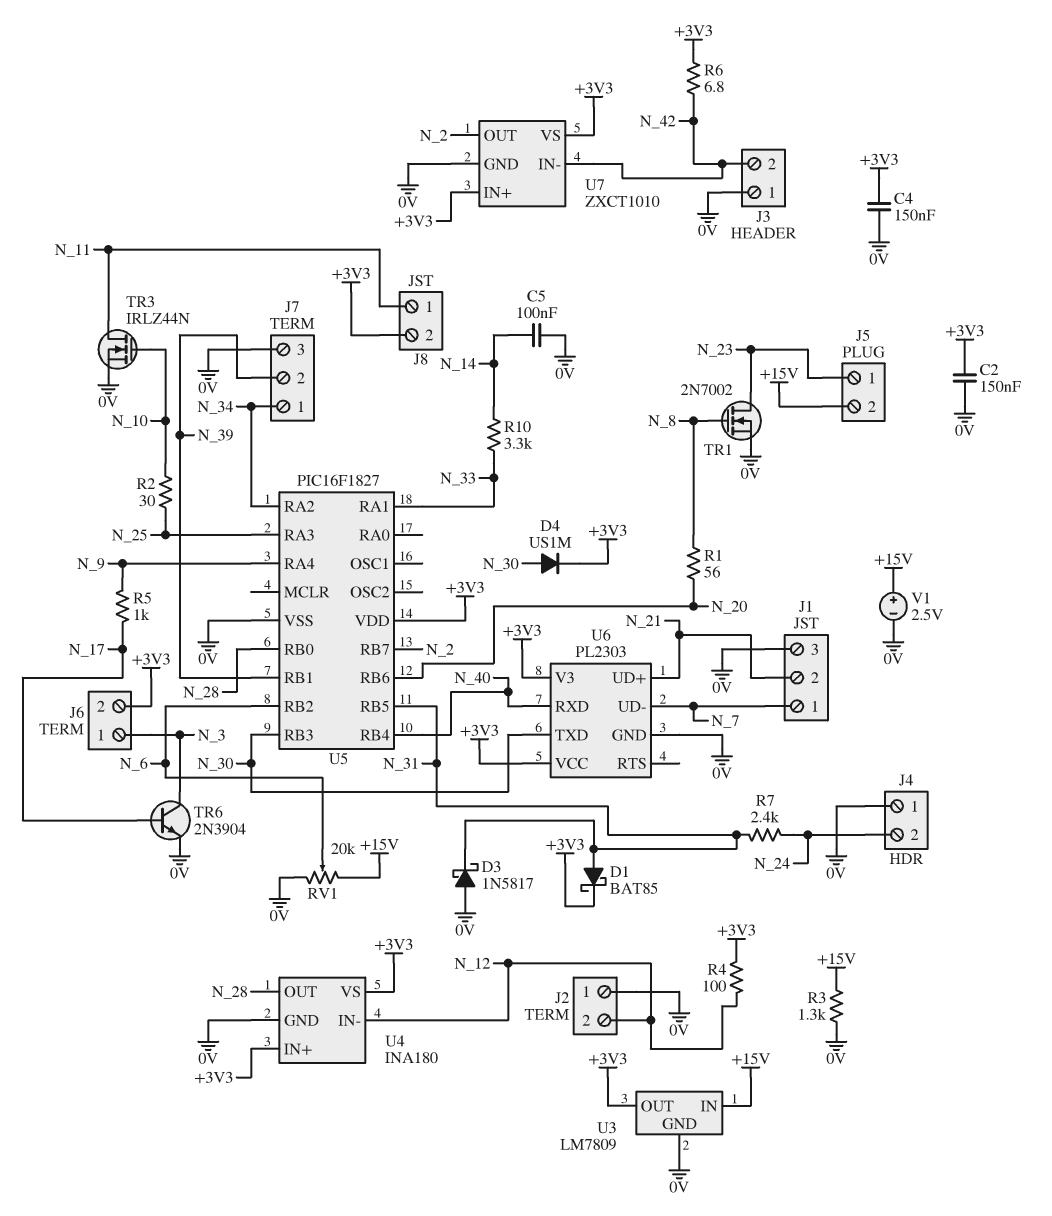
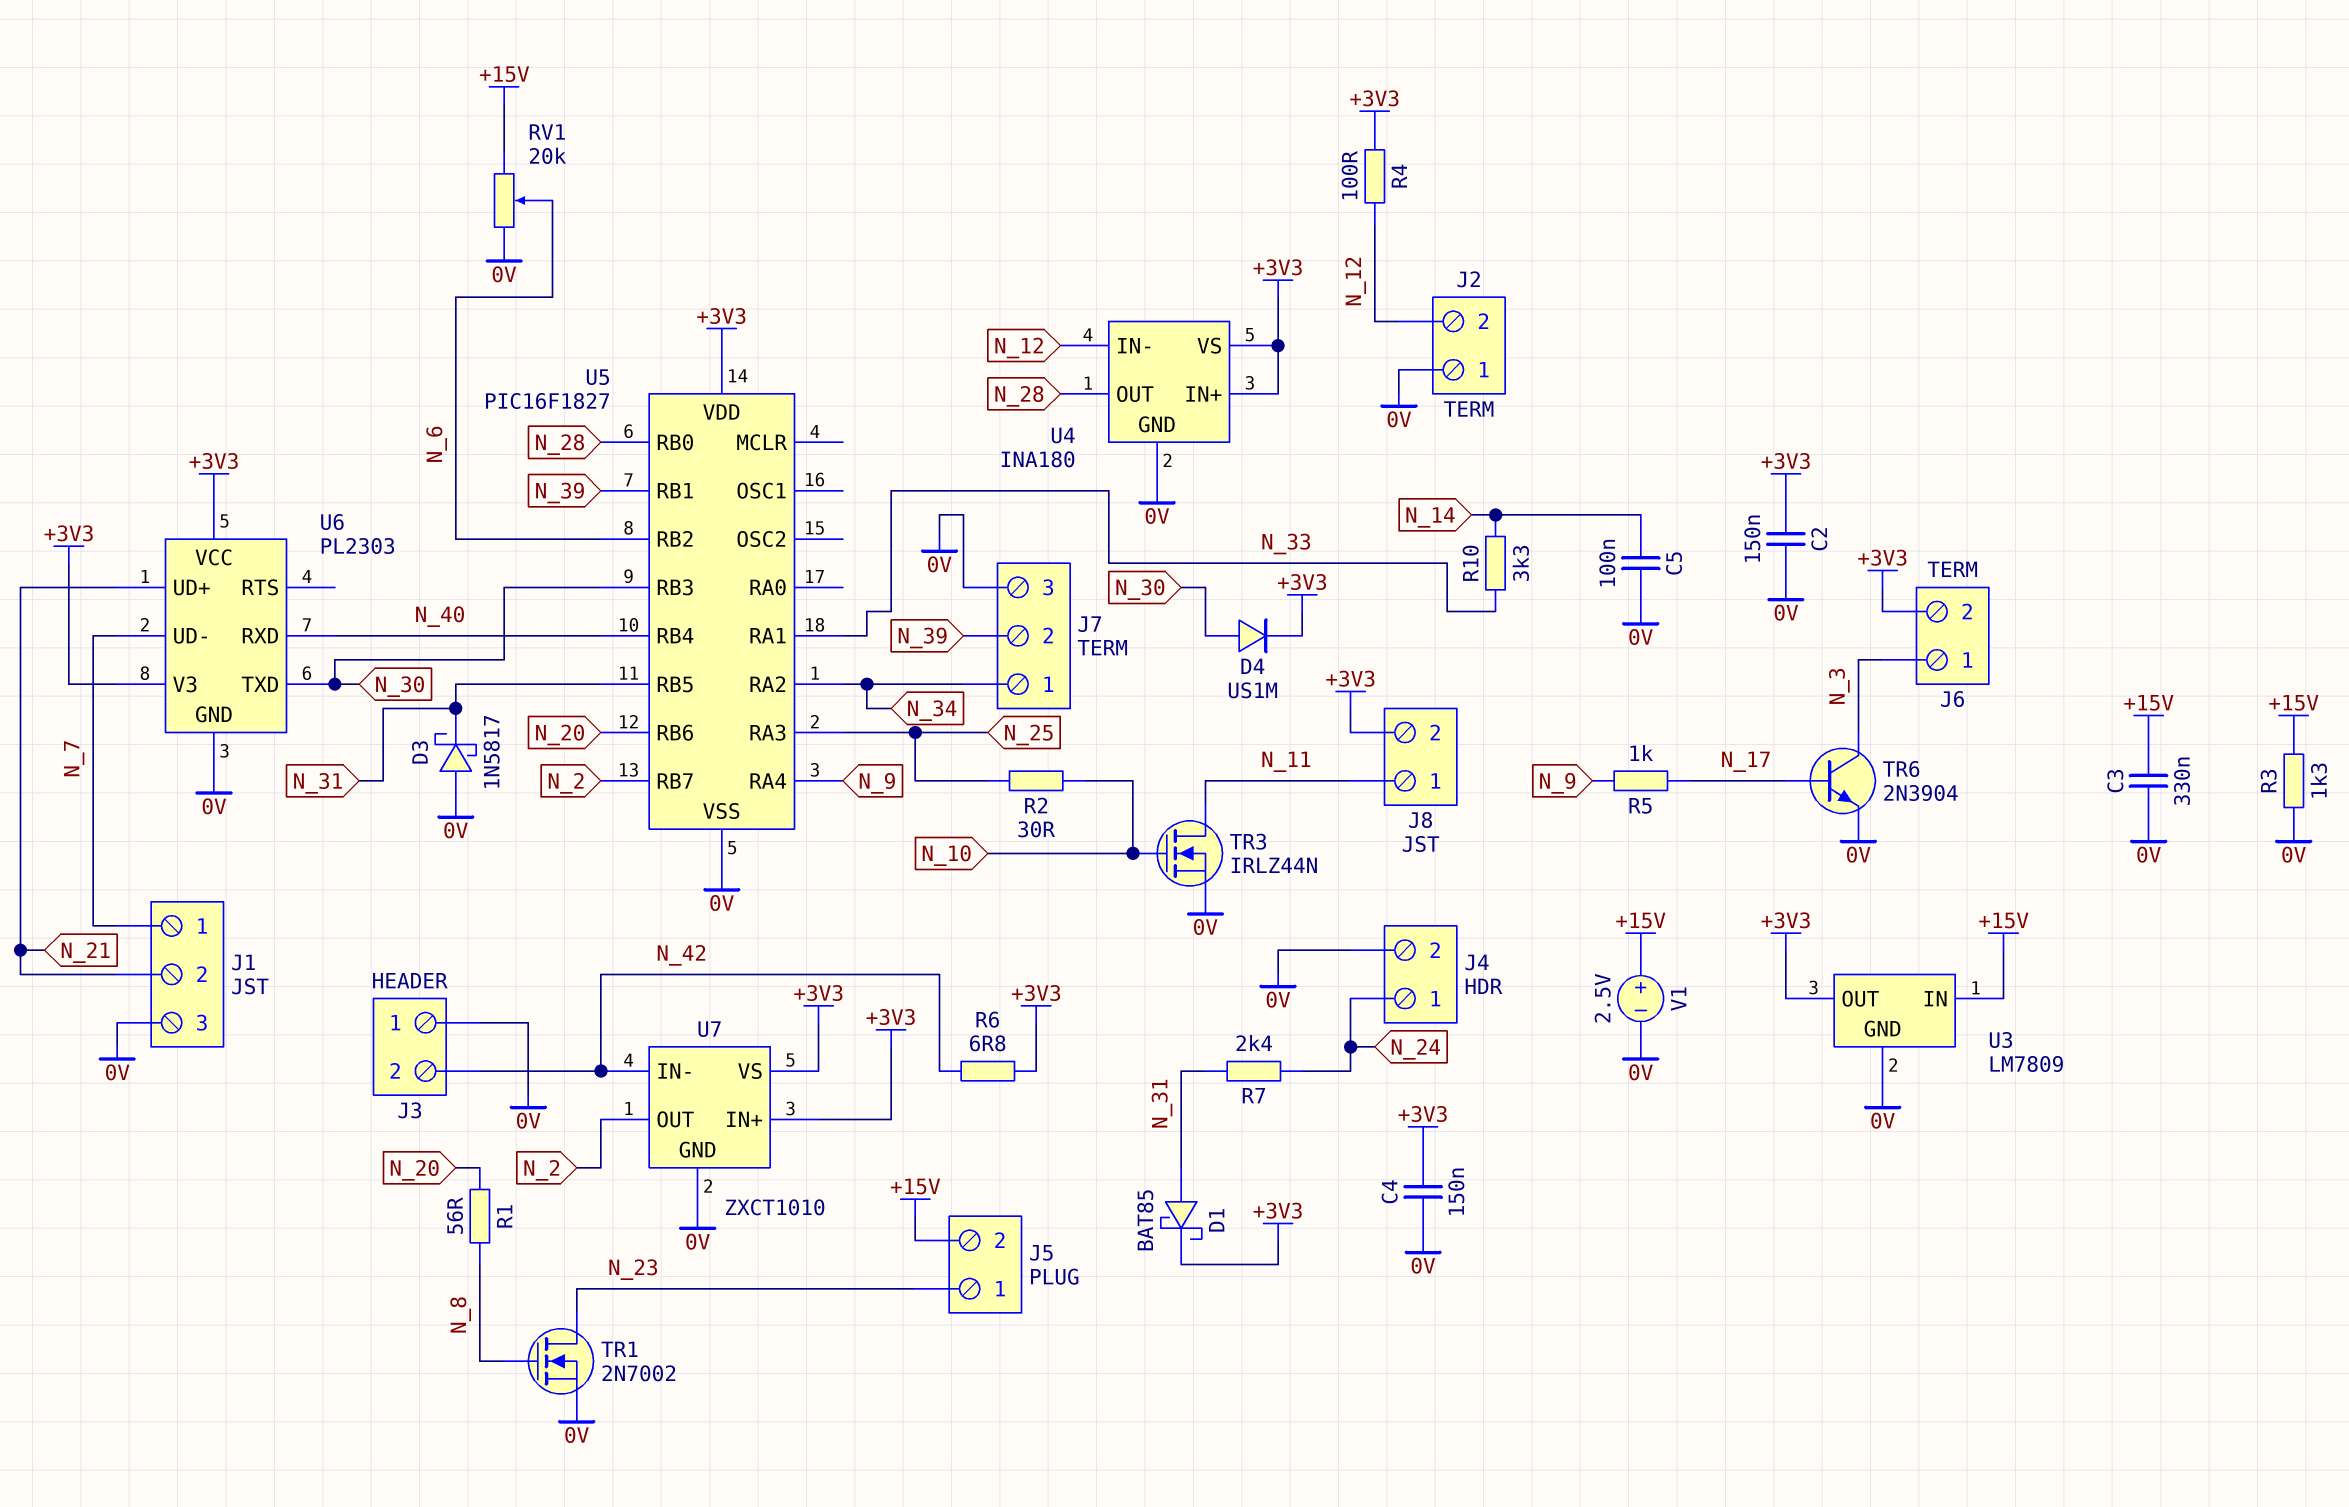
C3: none -> 330nF (+15V, 0V)
J4 pin 1: 0V -> N_24
J4 pin 2: N_24 -> 0V

